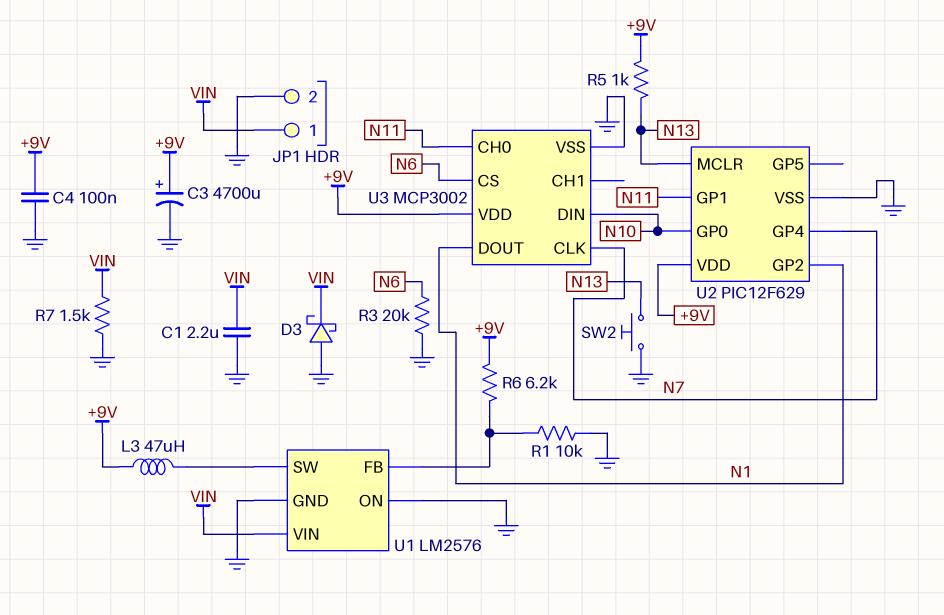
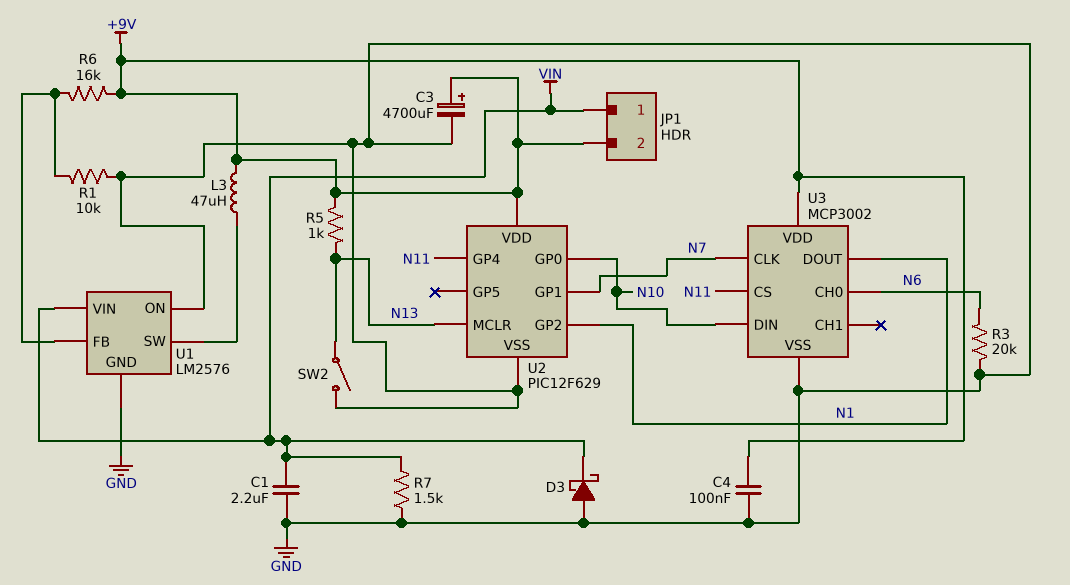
JP1 pin 2: GND -> +9V
R6: 6.2k (+9V, U1/FB) -> 16k (+9V, U1/FB)
SW2: button (GND, N13) -> switch (GND, N13)
U2 pin GP1: N11 -> N7
U2 pin GP4: N7 -> N11
U3 pin CH0: N11 -> N6
U3 pin CS: N6 -> N11

